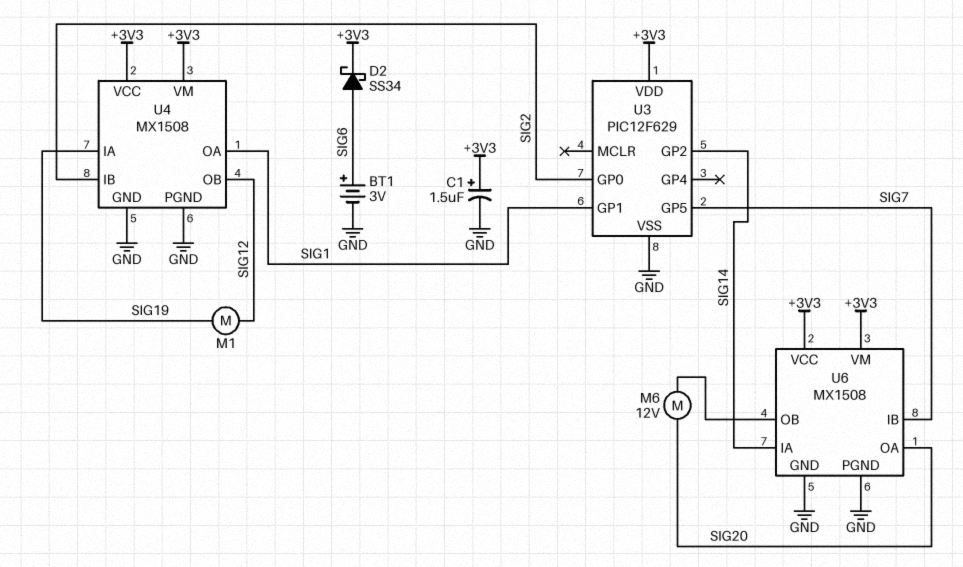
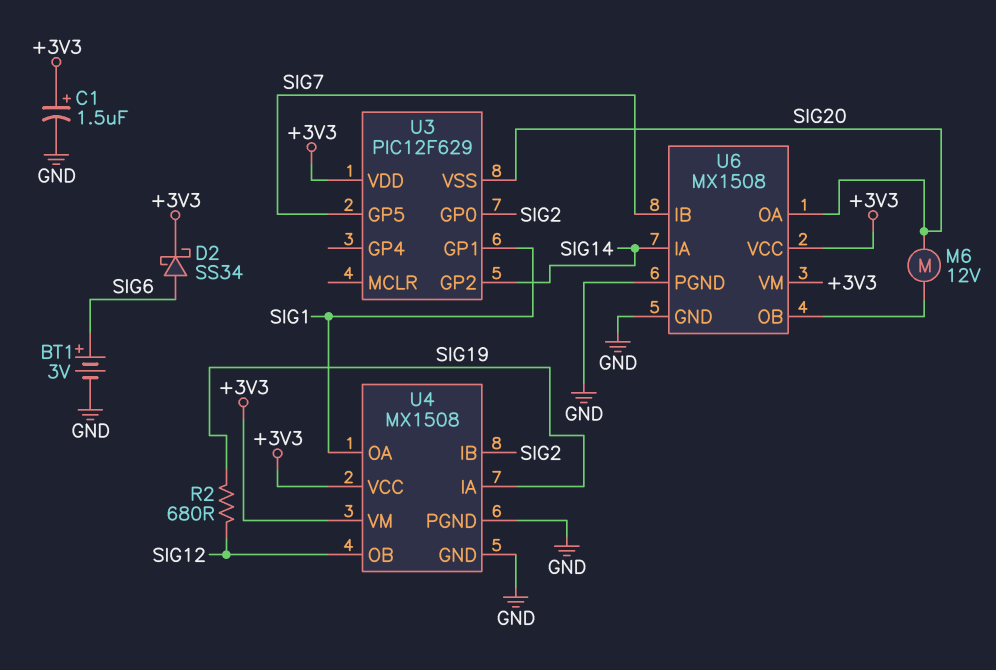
M1: motor (SIG12, SIG19) -> none
R2: none -> 680 (SIG12, SIG19)
U3 pin VSS: GND -> SIG20

